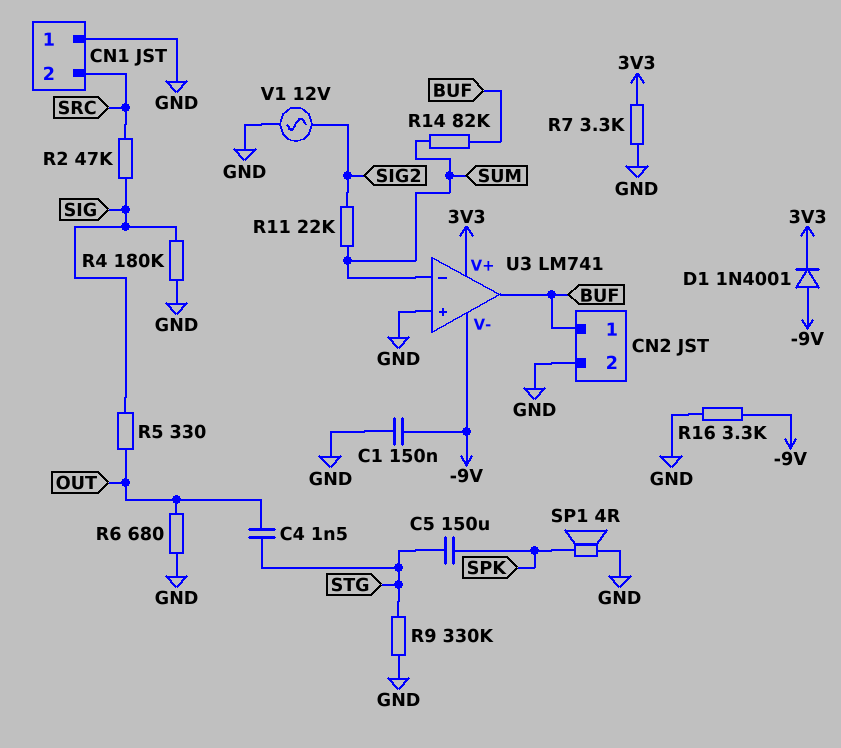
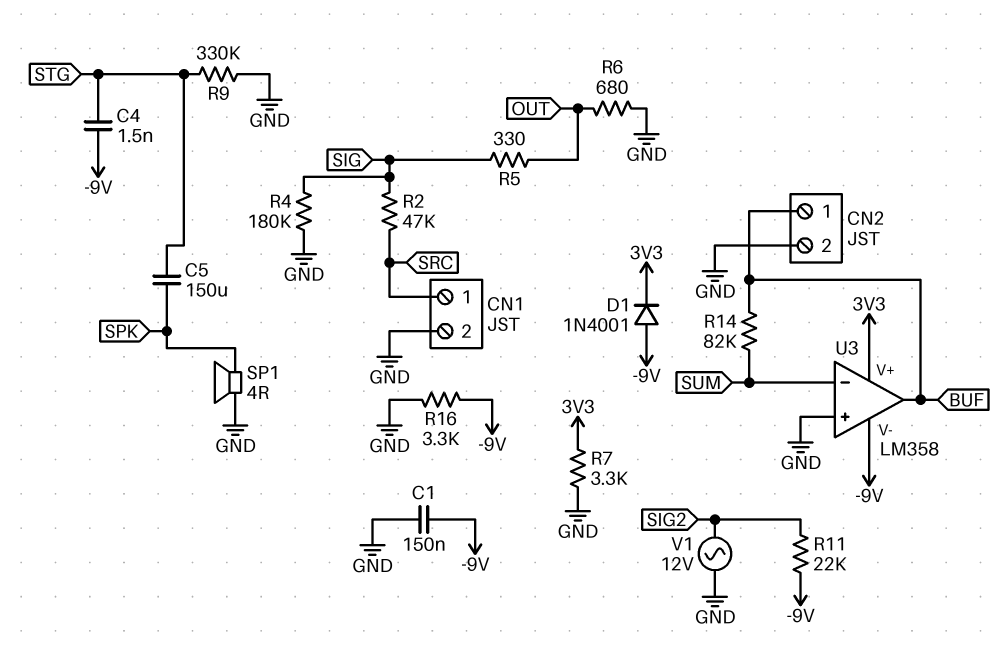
C4: 1.5nF (OUT, STG) -> 1.5nF (-9V, STG)
CN1 pin 1: GND -> SRC
CN1 pin 2: SRC -> GND
R11: 22k (SIG2, SUM) -> 22k (-9V, SIG2)
U3: LM741 -> LM358

